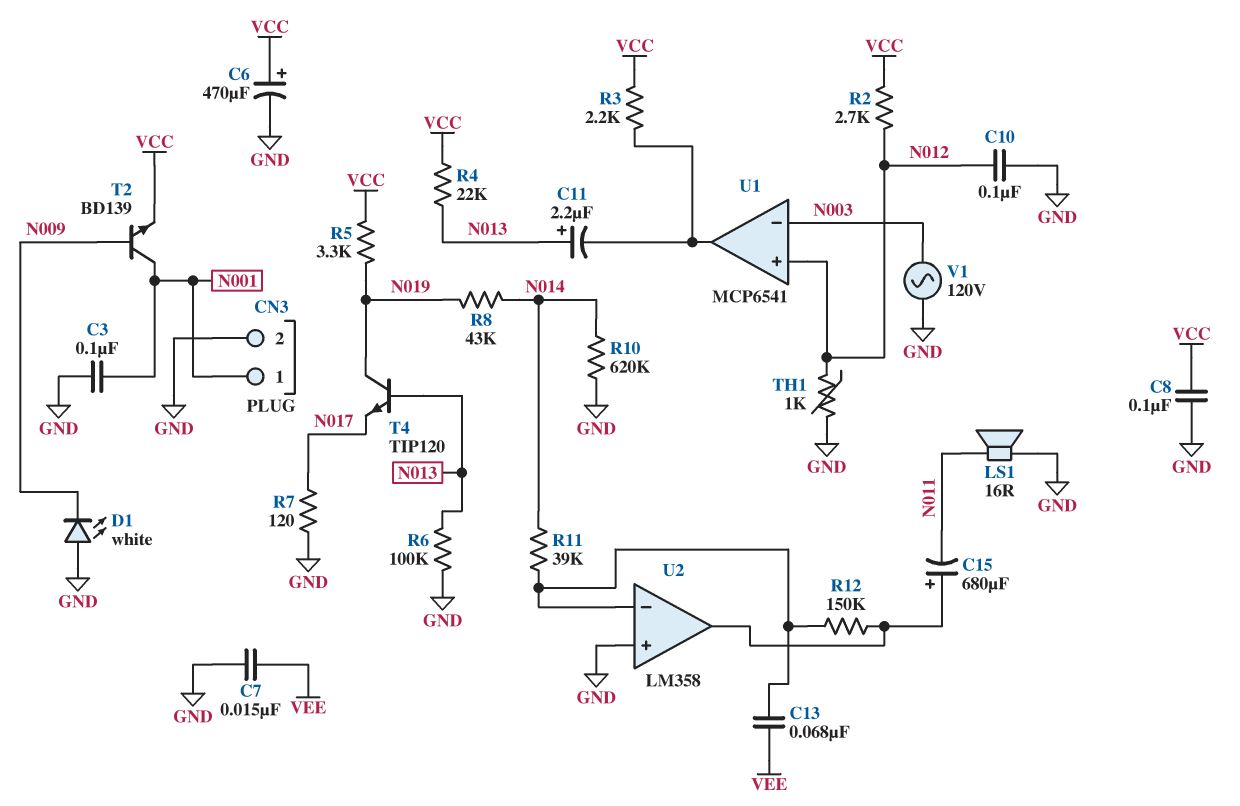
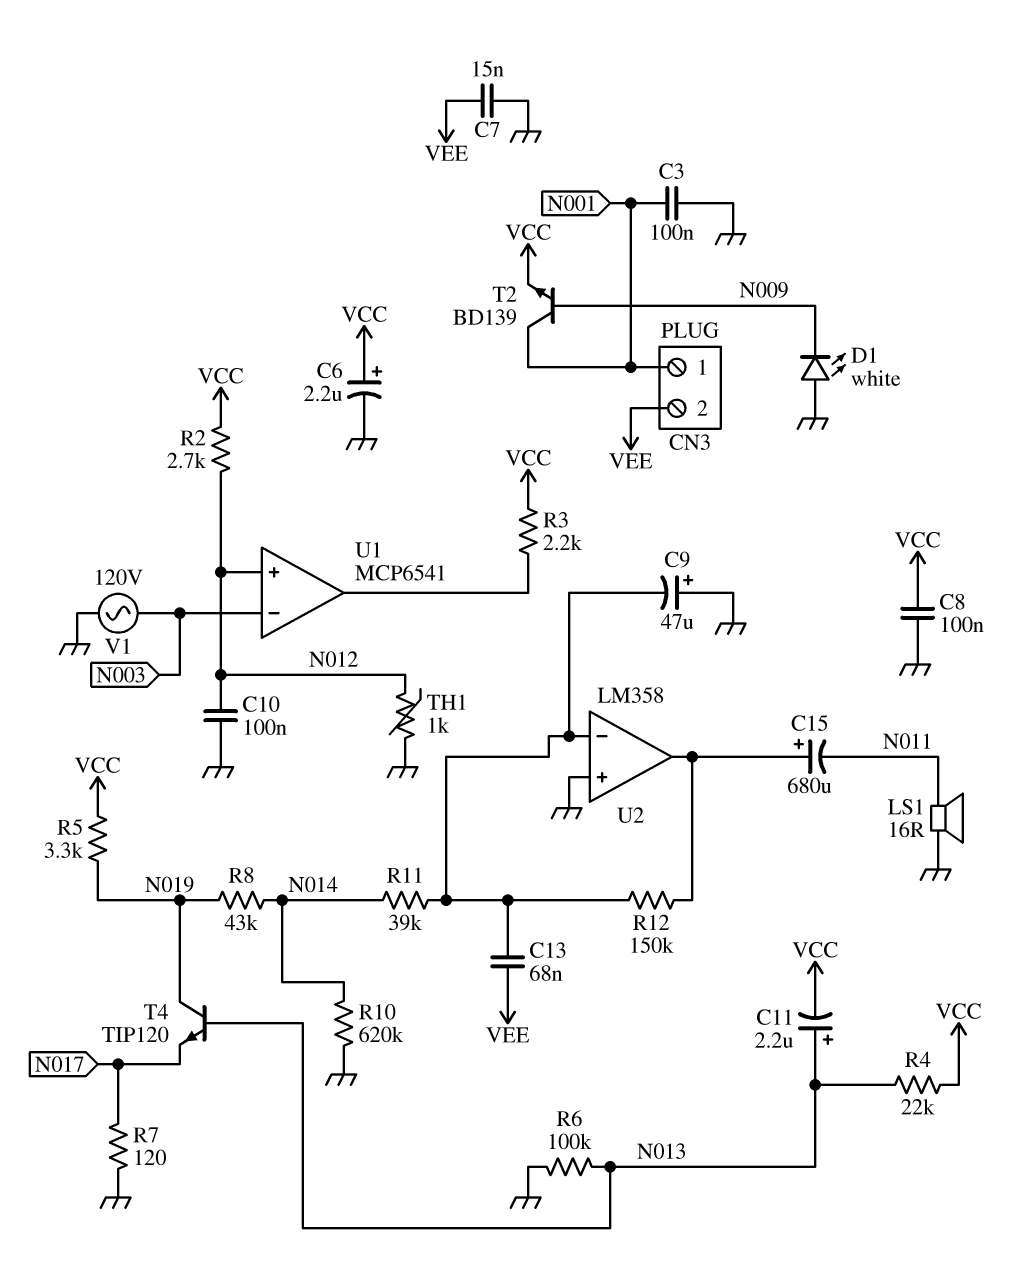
C6: 470uF (plus VCC, minus GND) -> 2.2uF (plus VCC, minus GND)
C9: none -> 47uF (plus GND, minus U2/in-)
C11: 2.2uF (plus N013, minus U1/out) -> 2.2uF (plus N013, minus VCC)
CN3 pin 2: GND -> VEE

